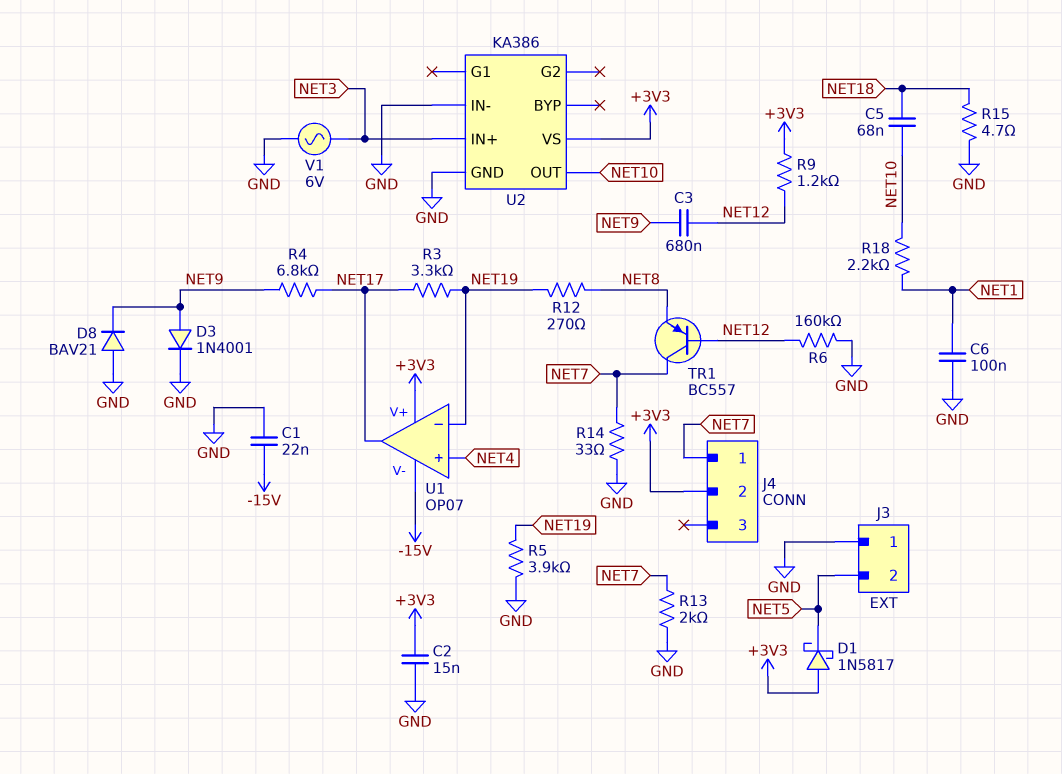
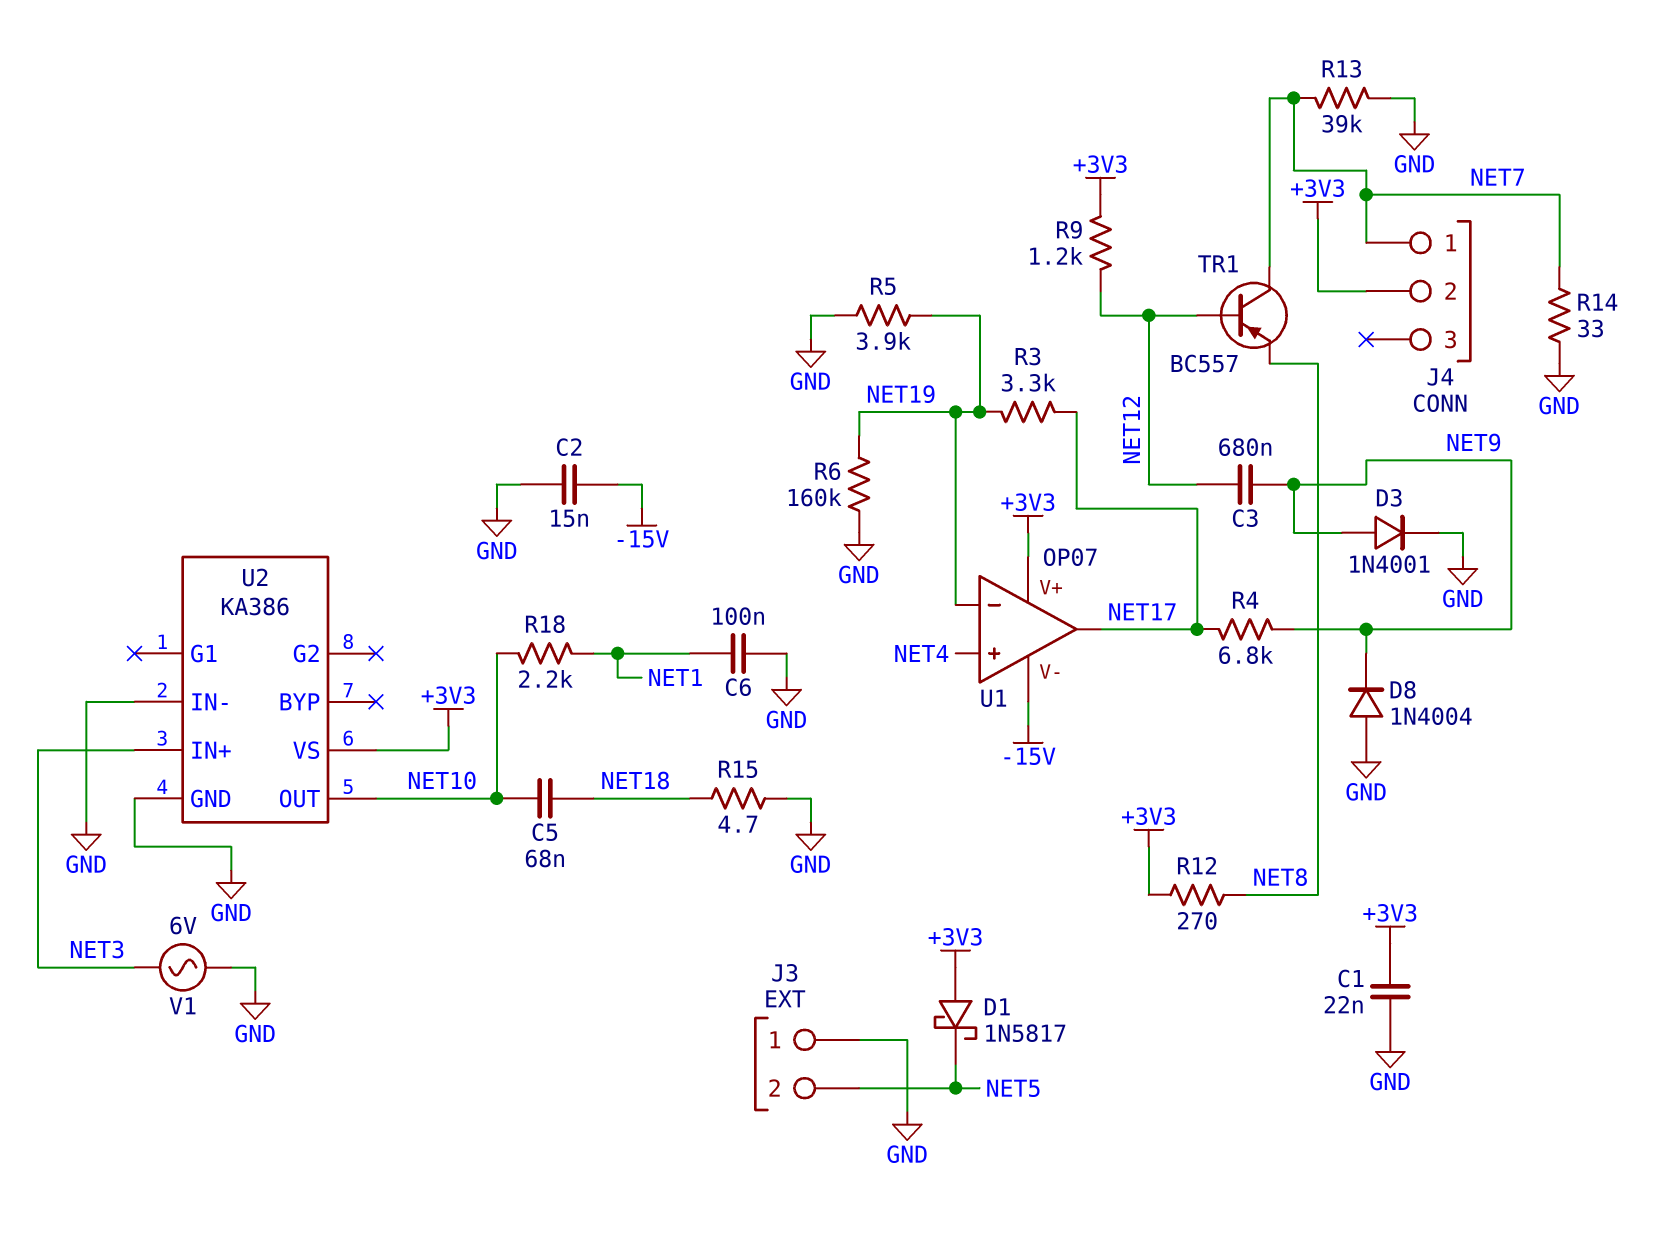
C1: 22nF (-15V, GND) -> 22nF (+3V3, GND)
C2: 15nF (+3V3, GND) -> 15nF (-15V, GND)
D8: diode BAV21 (A GND, K NET9) -> diode 1N4004 (A GND, K NET9)
R6: 160k (GND, NET12) -> 160k (GND, NET19)
R12: 270 (NET8, NET19) -> 270 (+3V3, NET8)
R13: 2k (GND, NET7) -> 39k (GND, NET7)

